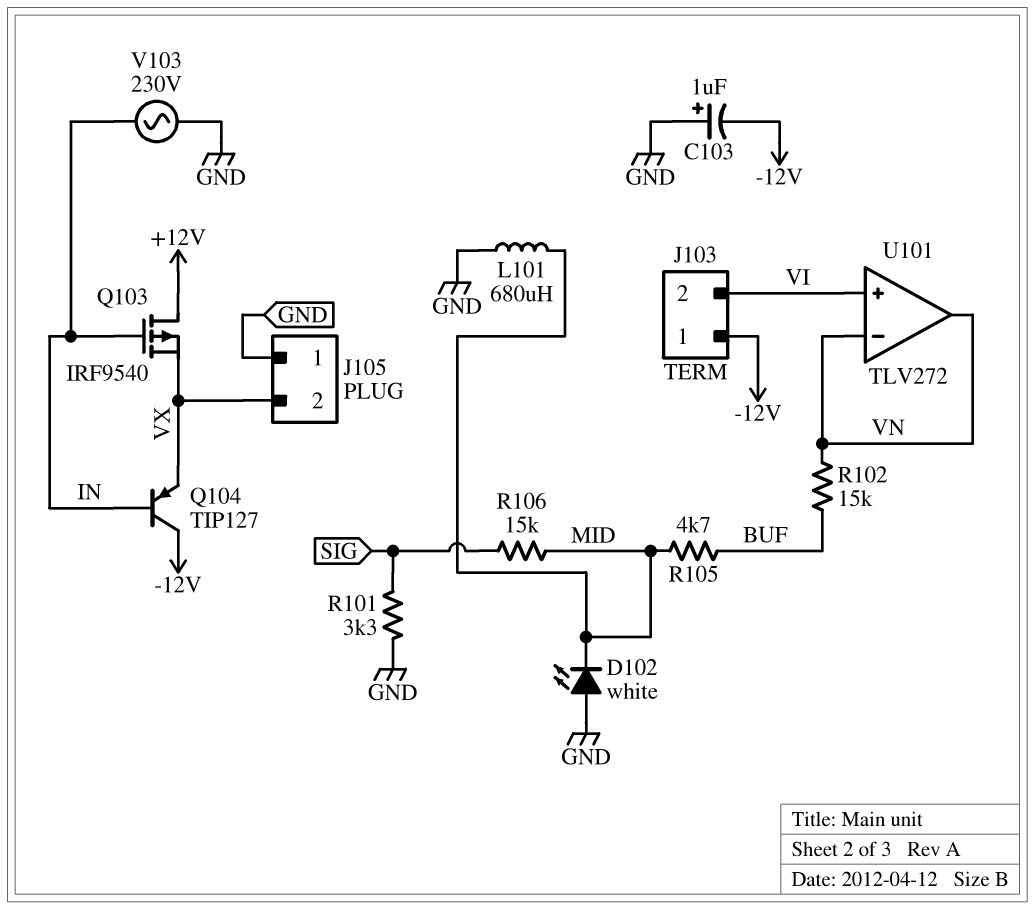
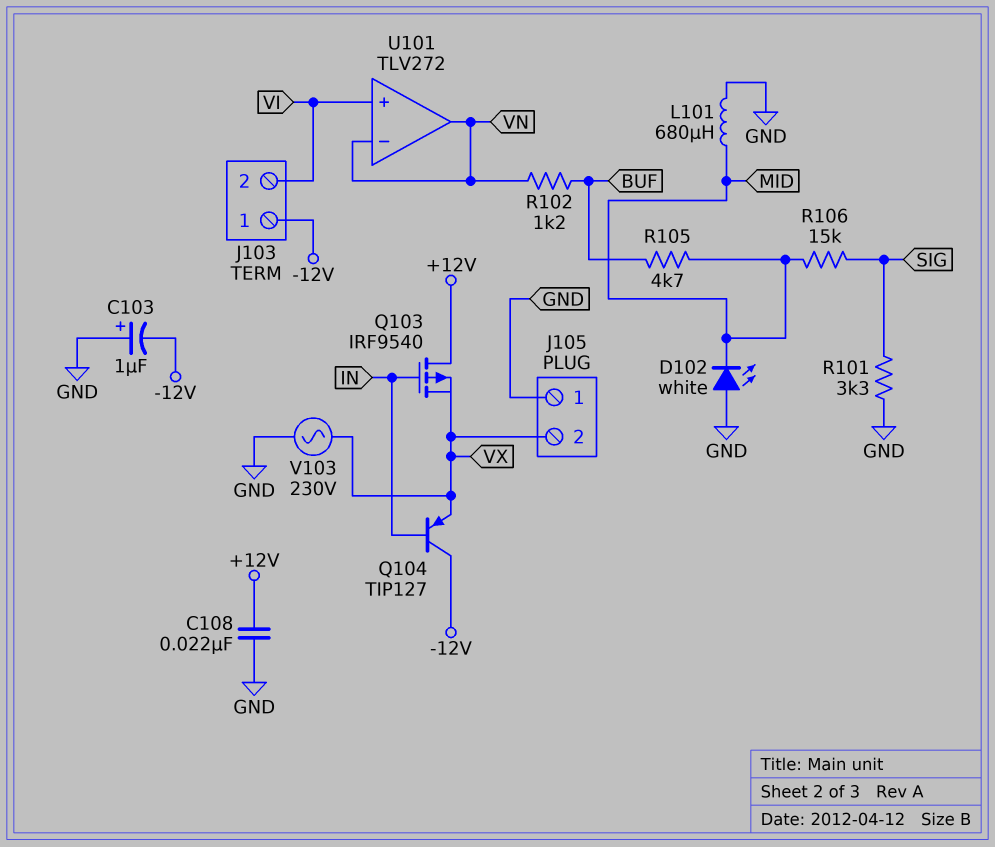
C108: none -> 22nF (+12V, GND)
R102: 15k (BUF, VN) -> 1.2k (BUF, VN)
V103: AC 230V (GND, IN) -> AC 230V (GND, VX)

